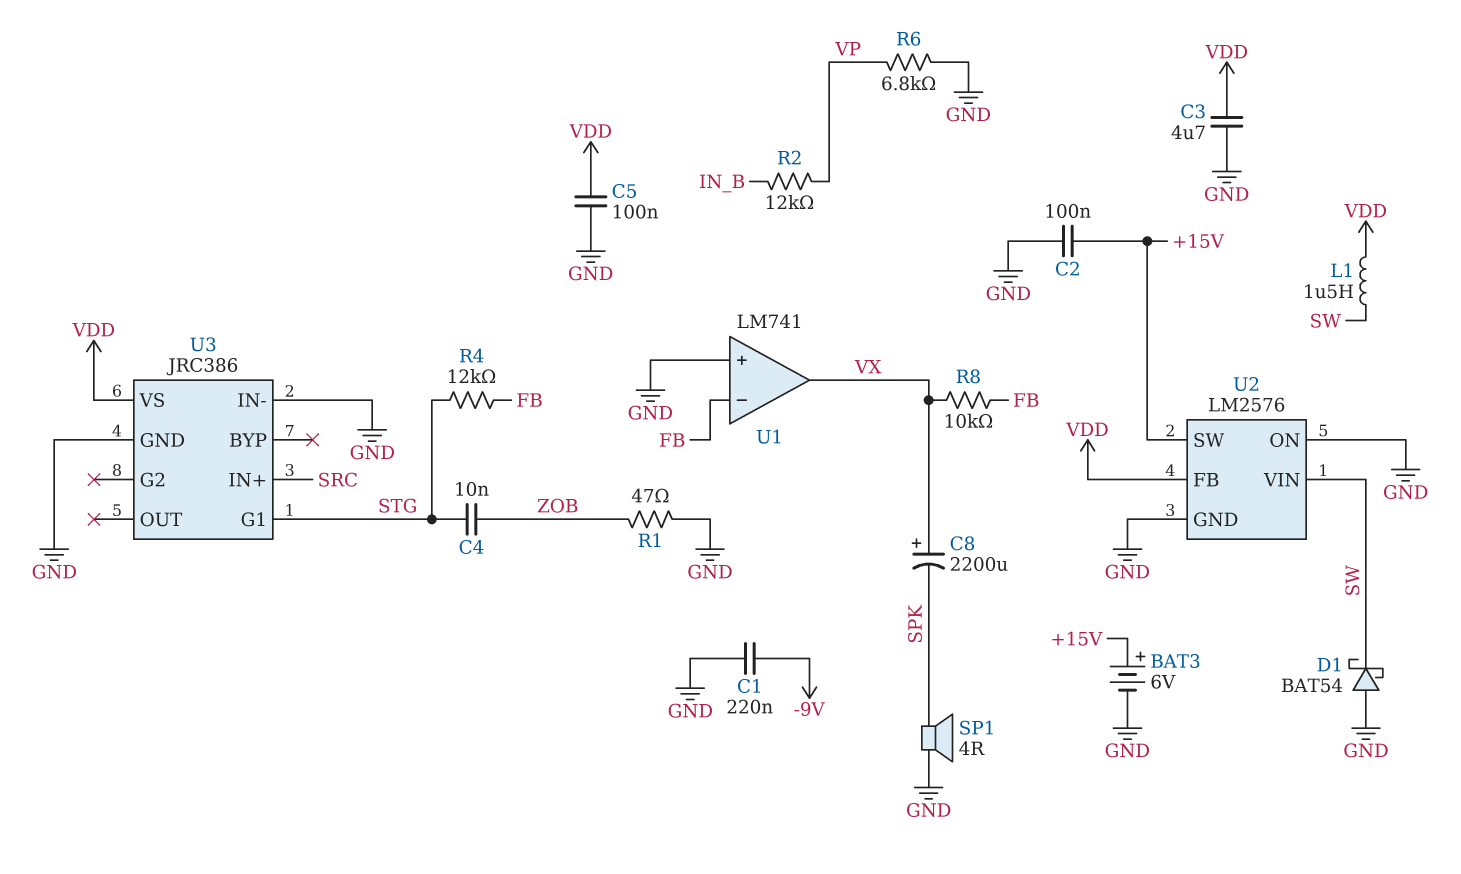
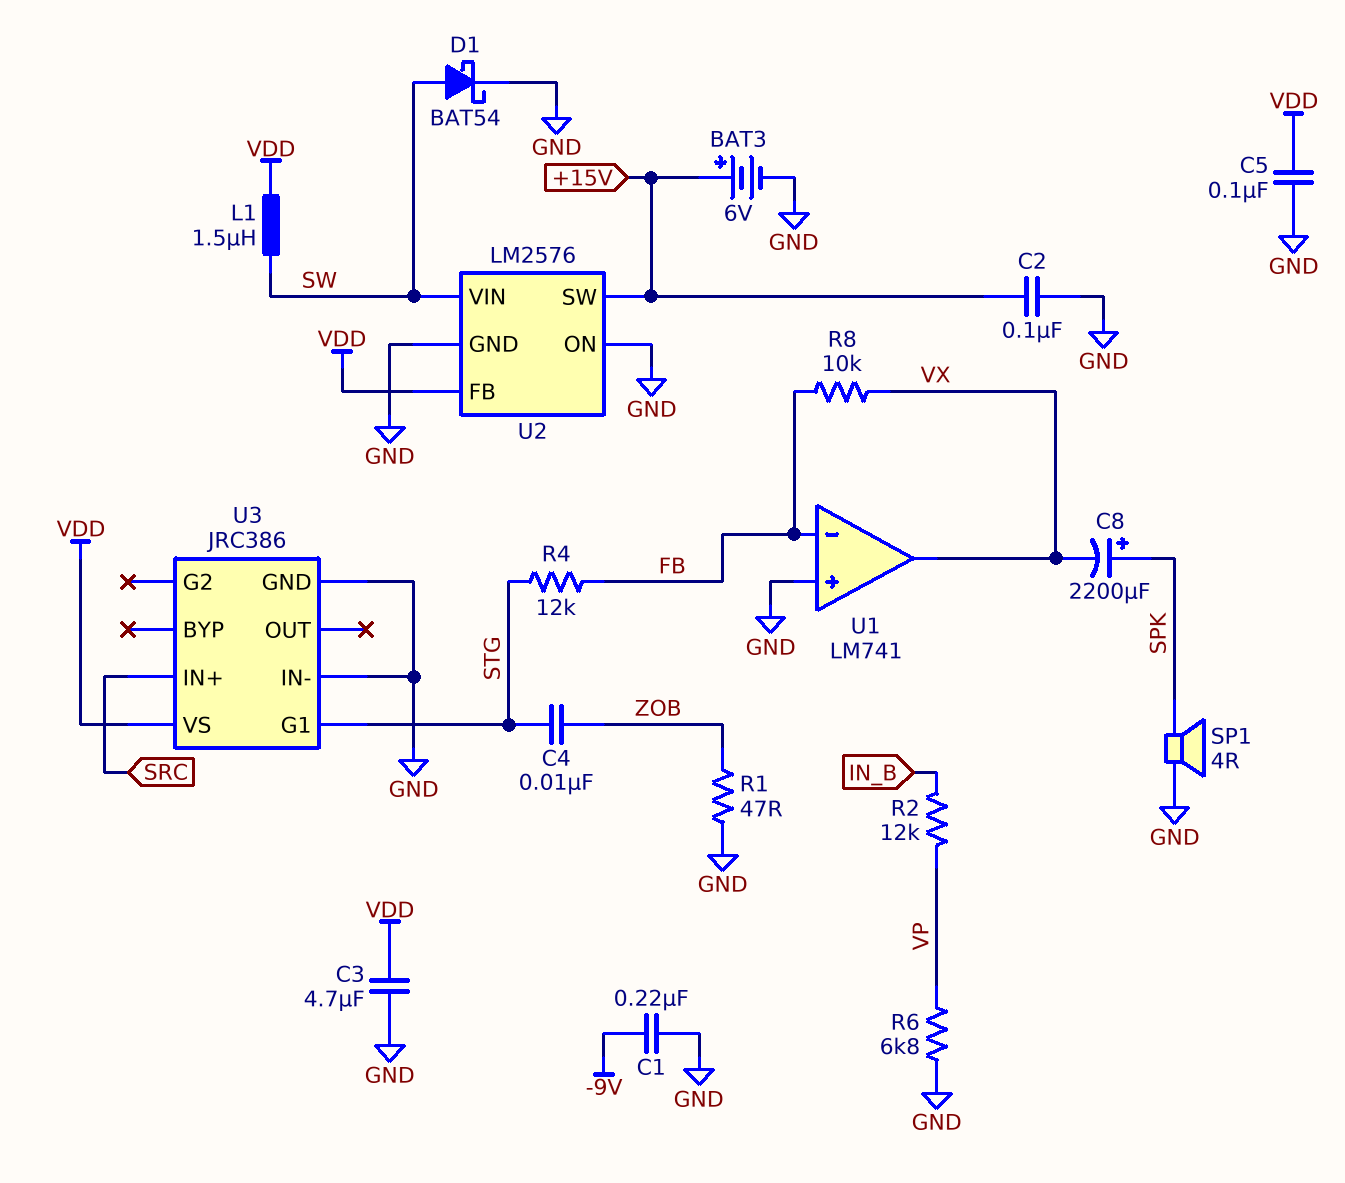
C8: 2200uF (plus VX, minus SPK) -> 2200uF (plus SPK, minus VX)
D1: schottky BAT54 (A GND, K SW) -> schottky BAT54 (A SW, K GND)

